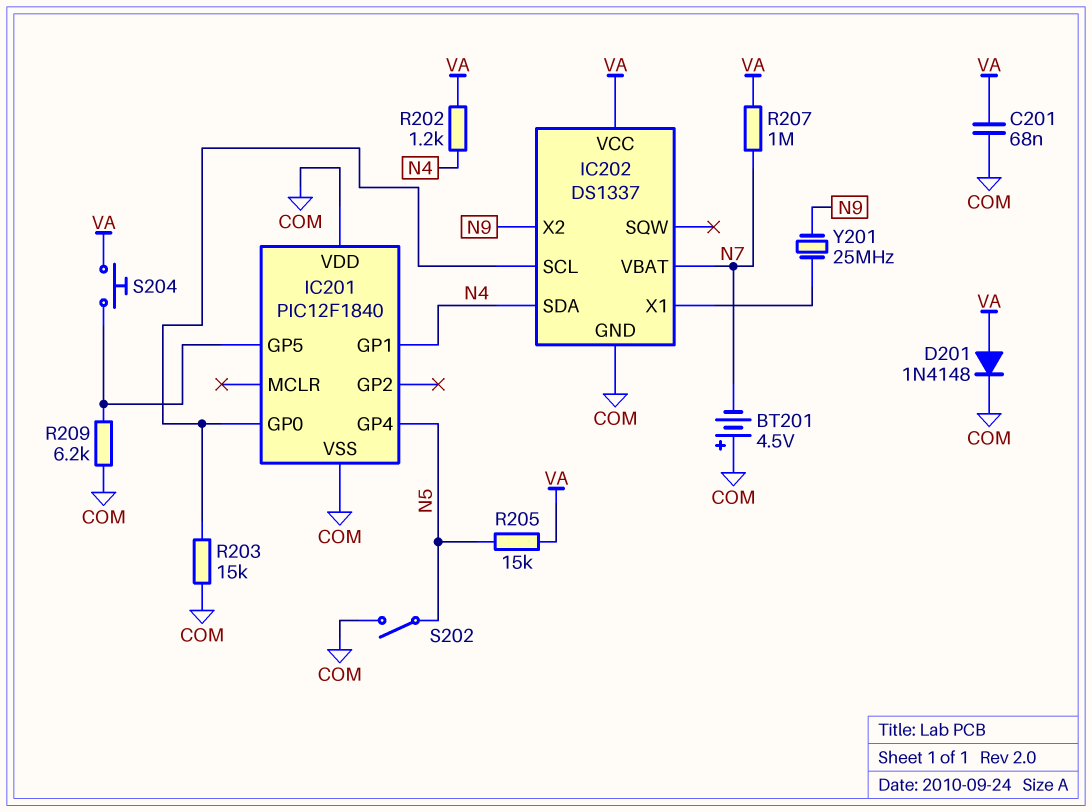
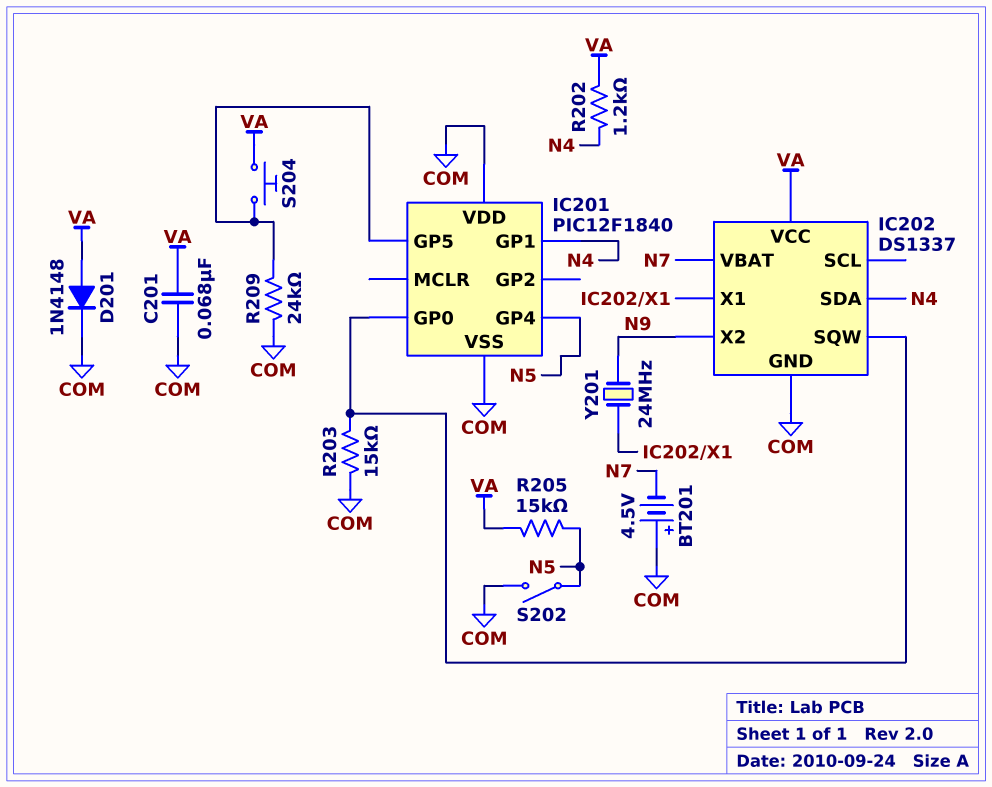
IC202 pin SCL: IC201/GP0 -> none
IC202 pin SQW: none -> IC201/GP0
R207: 1M (N7, VA) -> none
R209: 6.2k (COM, IC201/GP5) -> 24k (COM, IC201/GP5)
Y201: 25MHz (IC202/X1, N9) -> 24MHz (IC202/X1, N9)

